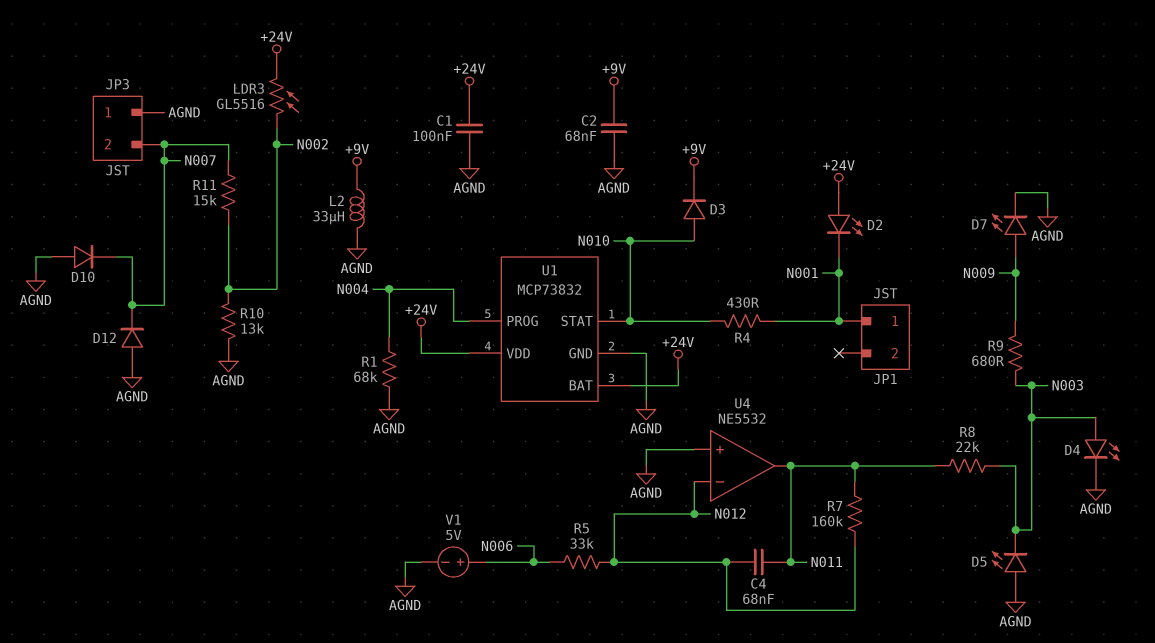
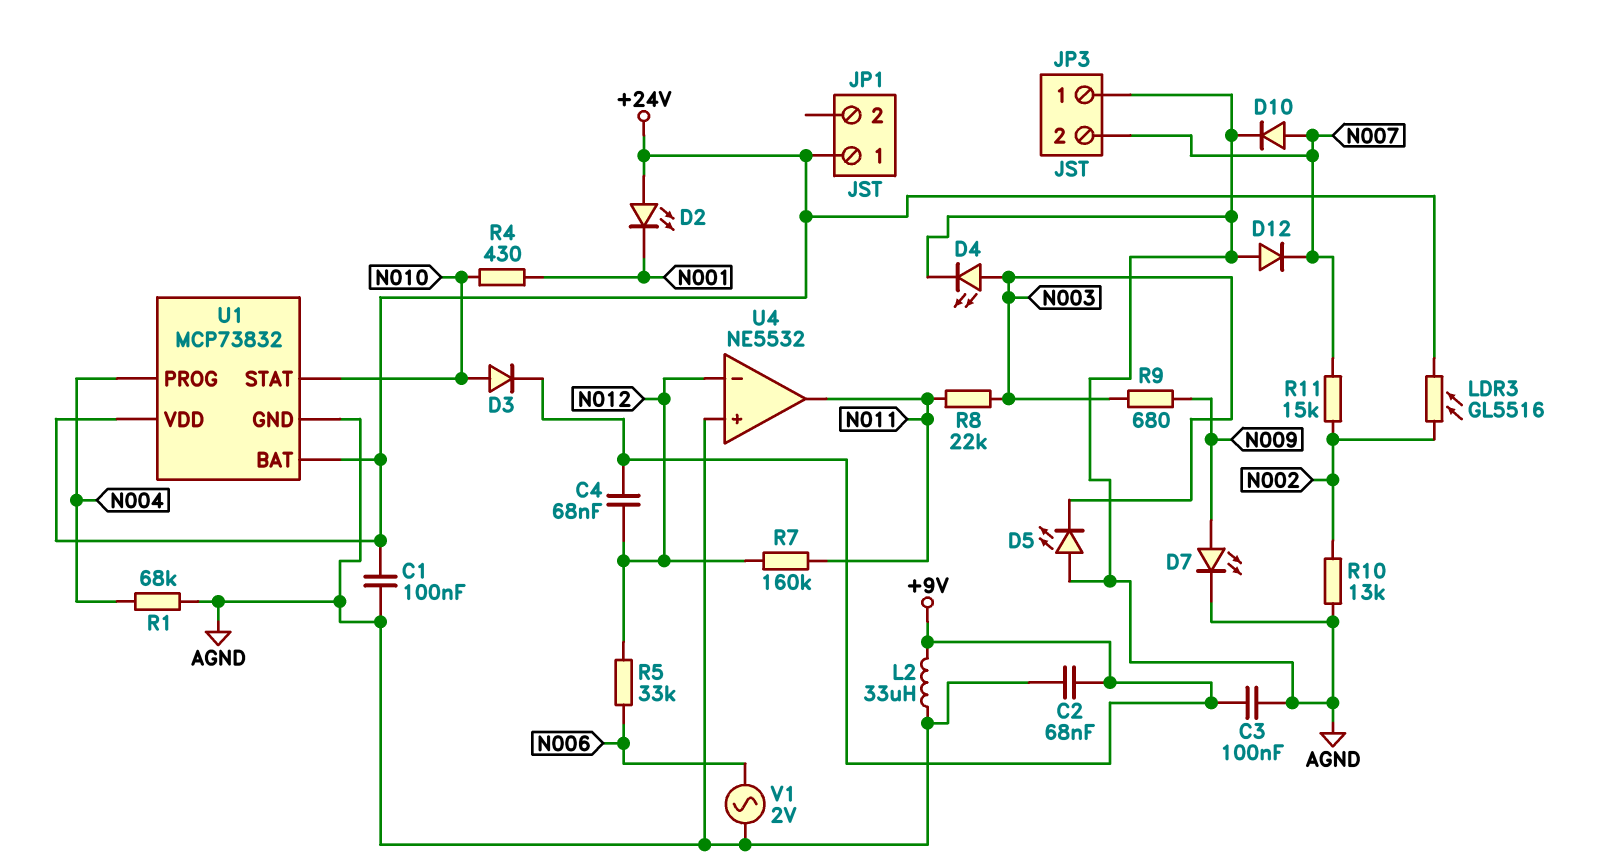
C3: none -> 100nF (+9V, AGND)
C4: 68nF (N011, N012) -> 68nF (+9V, N012)
D10: diode (A AGND, K N007) -> diode (A N007, K AGND)
JP1 pin 1: N001 -> +24V
V1: 5V (plus N006, minus AGND) -> AC 2V (AGND, N006)

